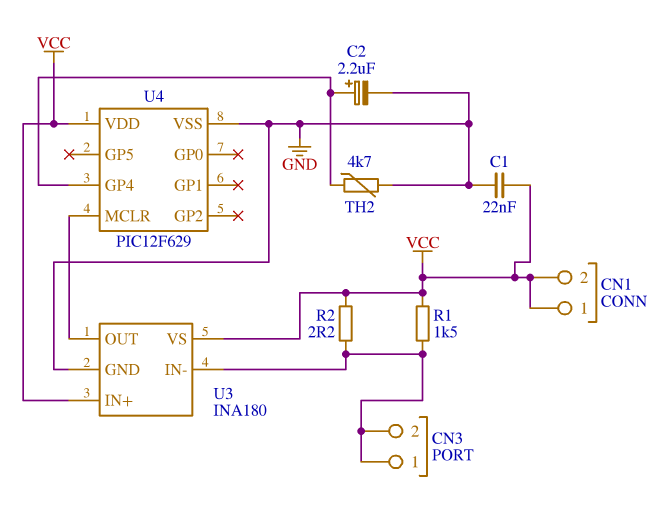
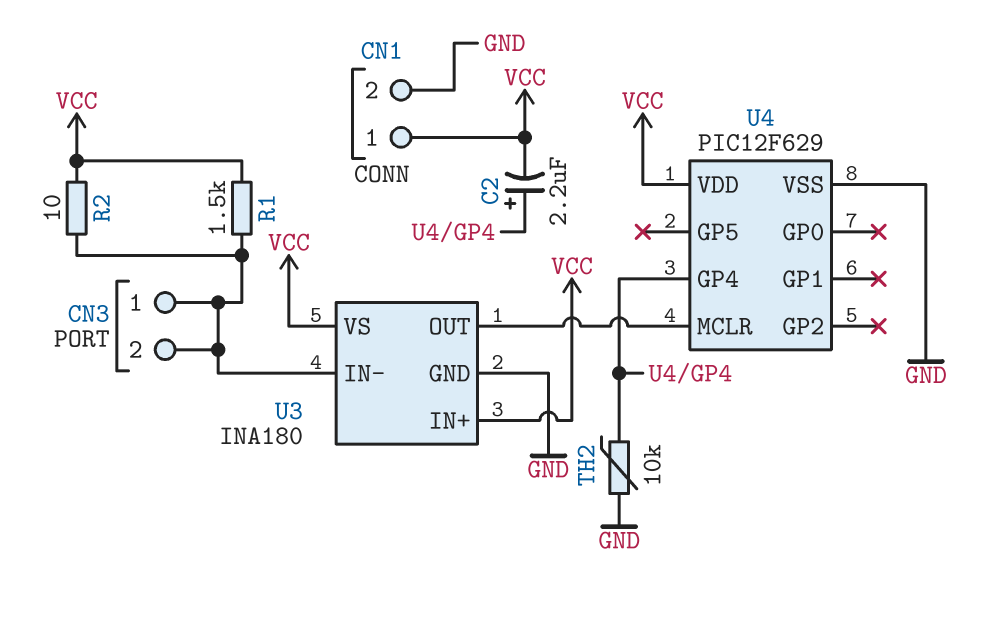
C1: 22nF (GND, VCC) -> none
C2: 2.2uF (plus U4/GP4, minus GND) -> 2.2uF (plus U4/GP4, minus VCC)
CN1 pin 2: VCC -> GND
R2: 2.2 (CN3/1, VCC) -> 10 (CN3/1, VCC)
TH2: 4.7k (GND, U4/GP4) -> 10k (GND, U4/GP4)

